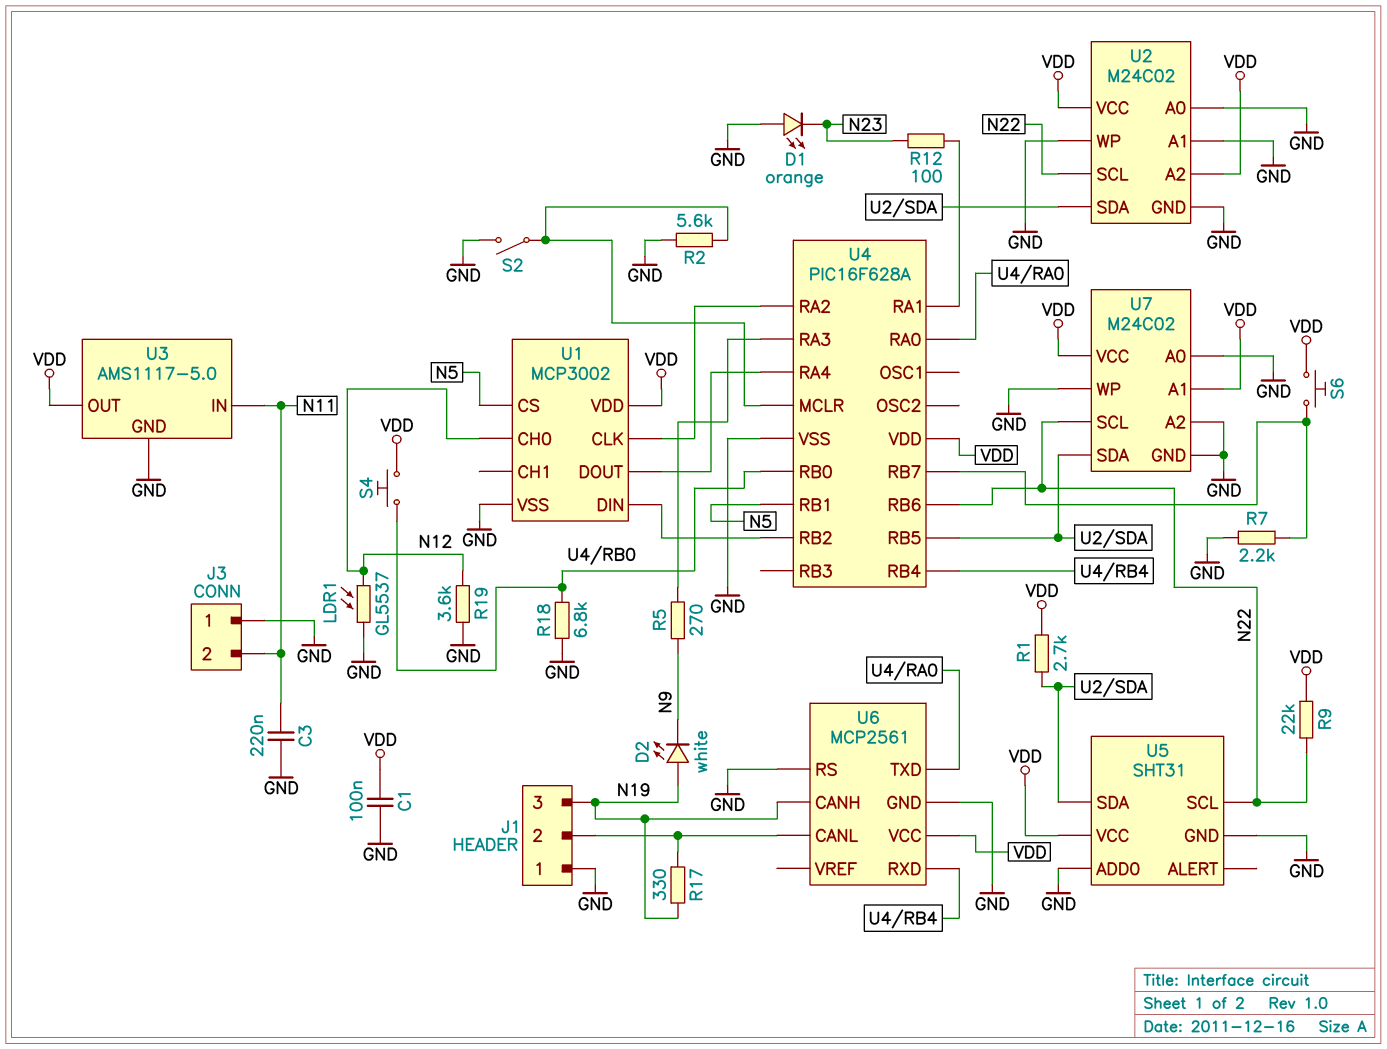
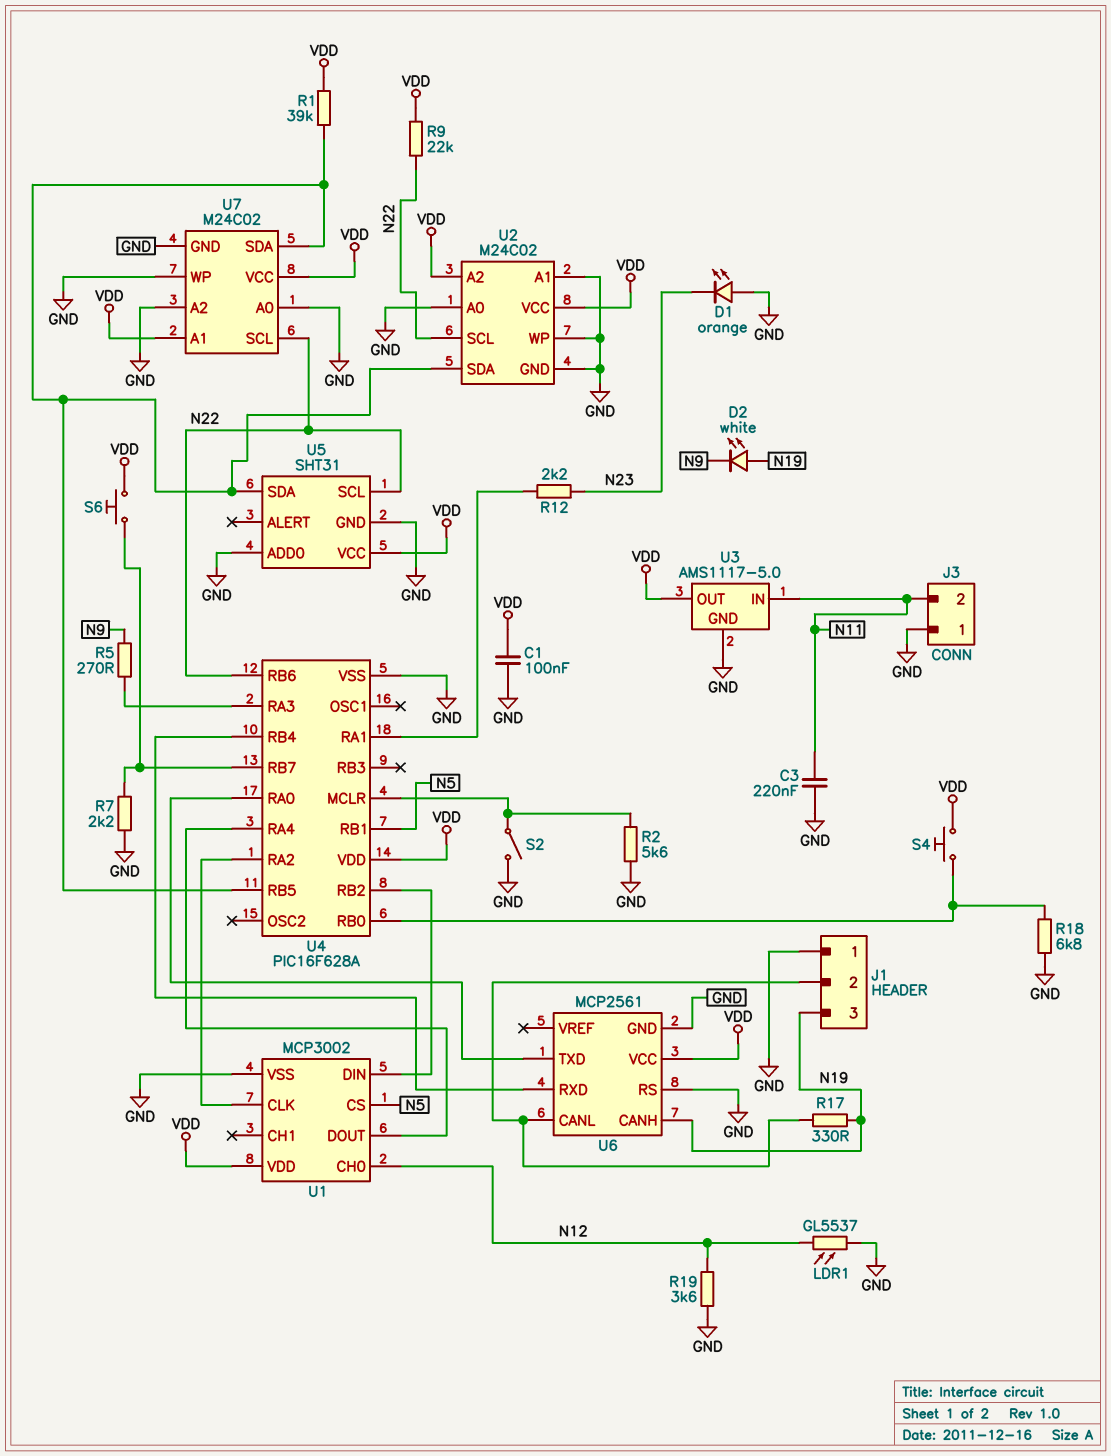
R1: 2.7k (U2/SDA, VDD) -> 39k (U2/SDA, VDD)
R12: 100 (N23, U4/RA1) -> 2.2k (N23, U4/RA1)

